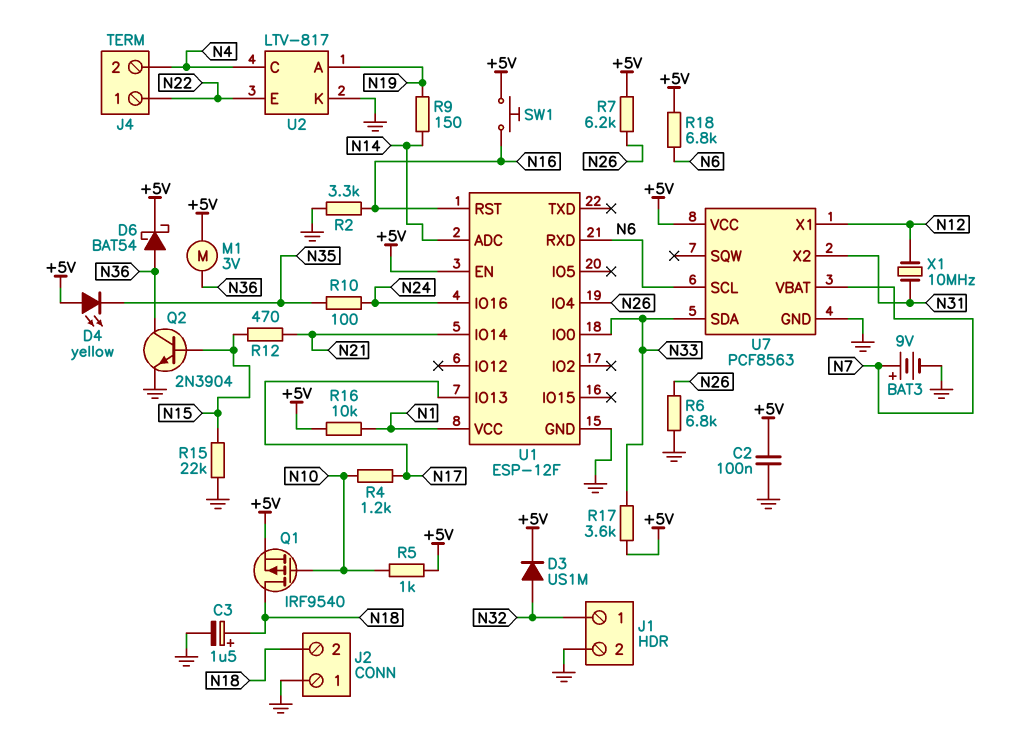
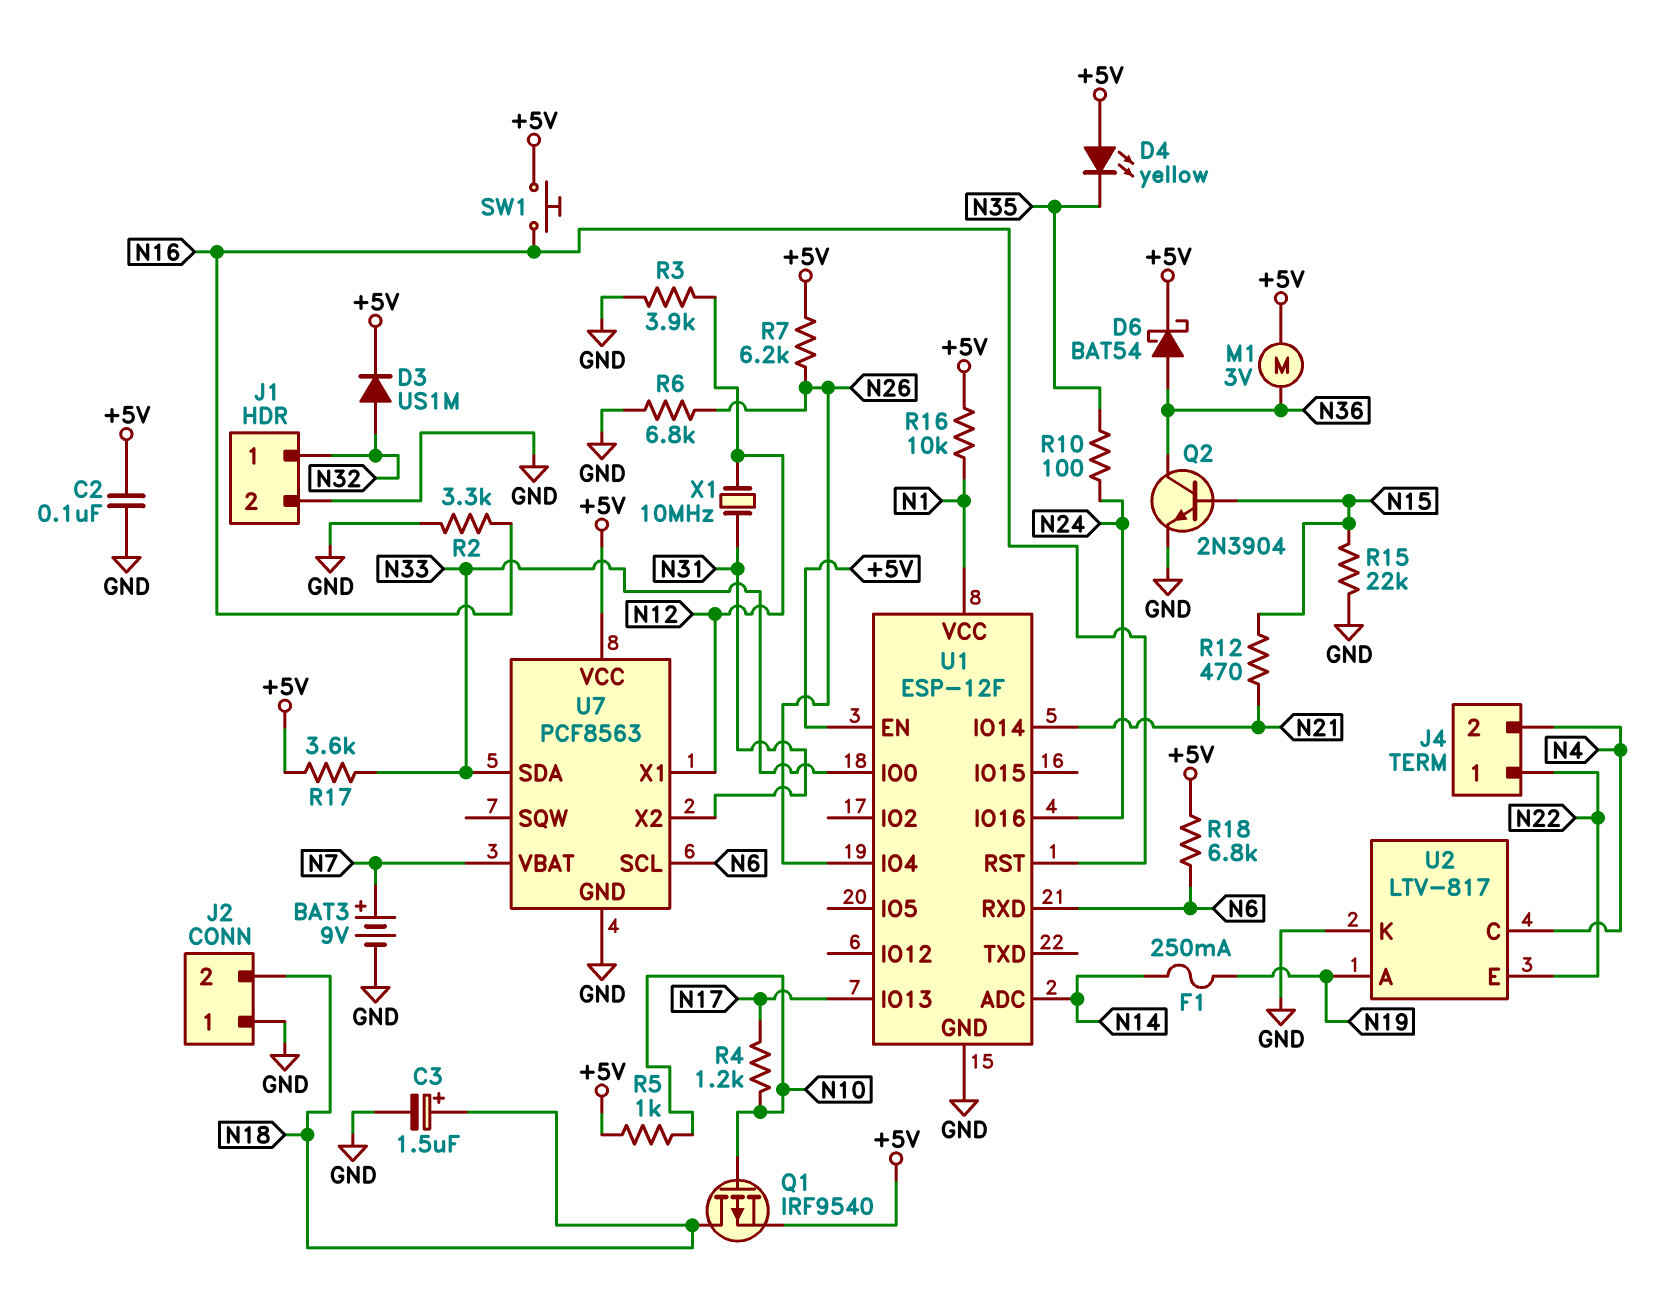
F1: none -> 250mA (N14, N19)
R3: none -> 3.9k (GND, N12)
R9: 150 (N14, N19) -> none

